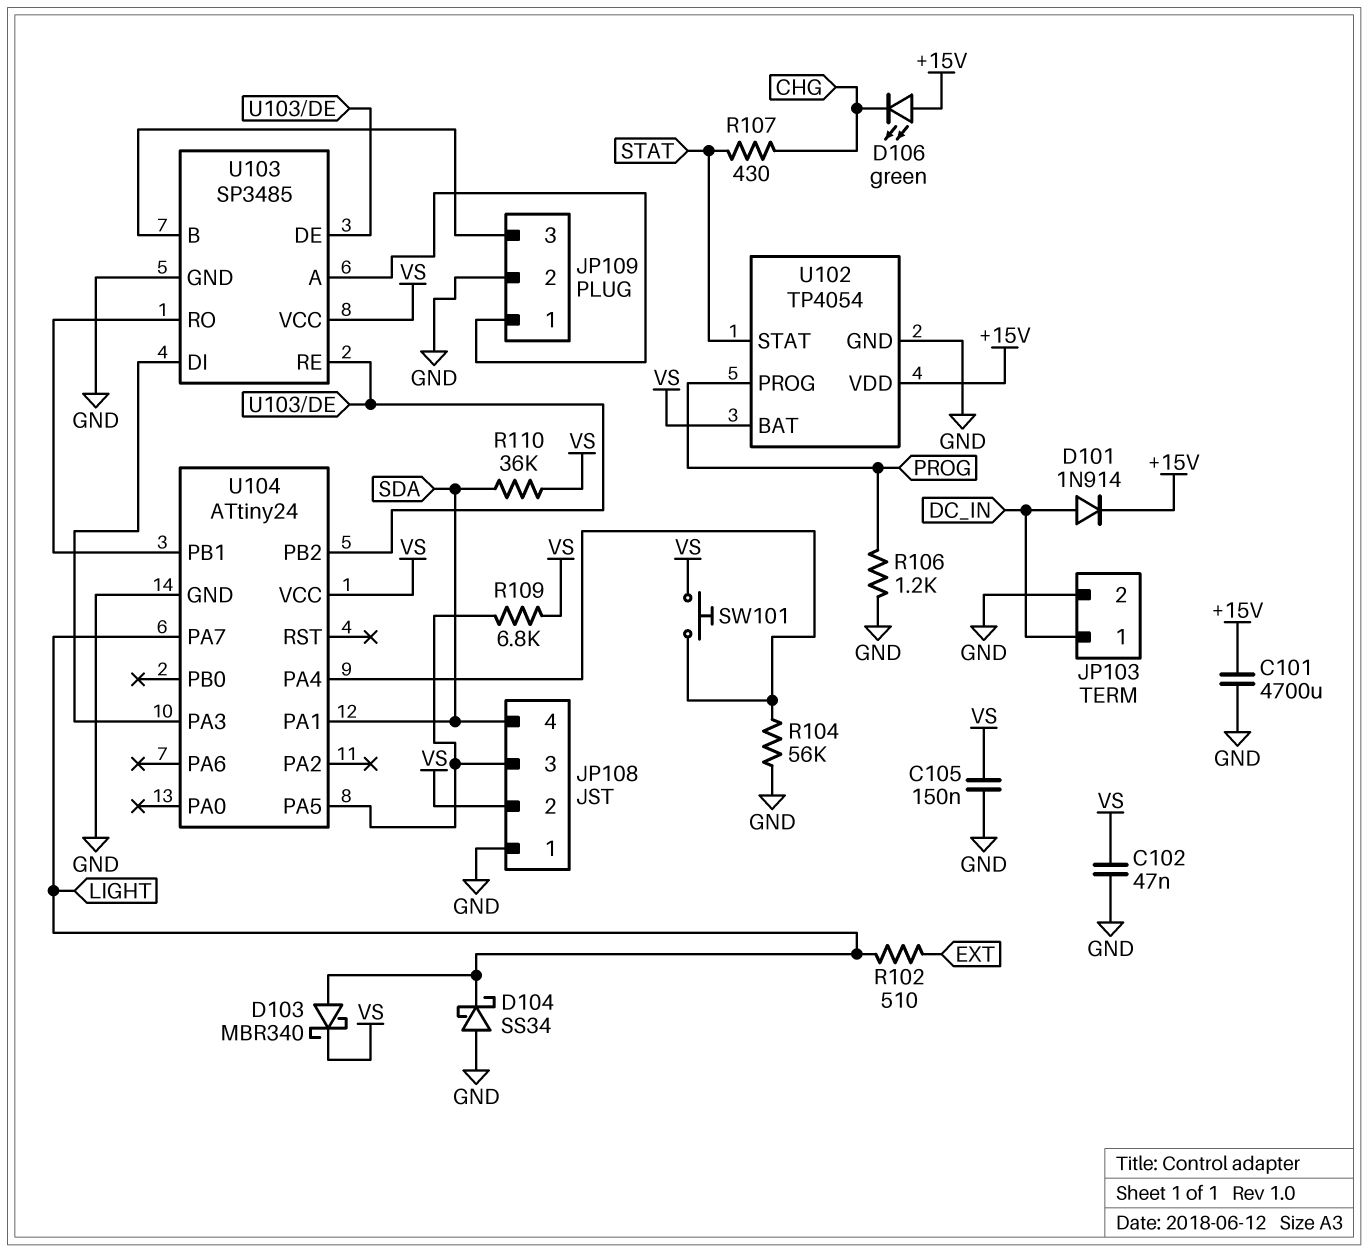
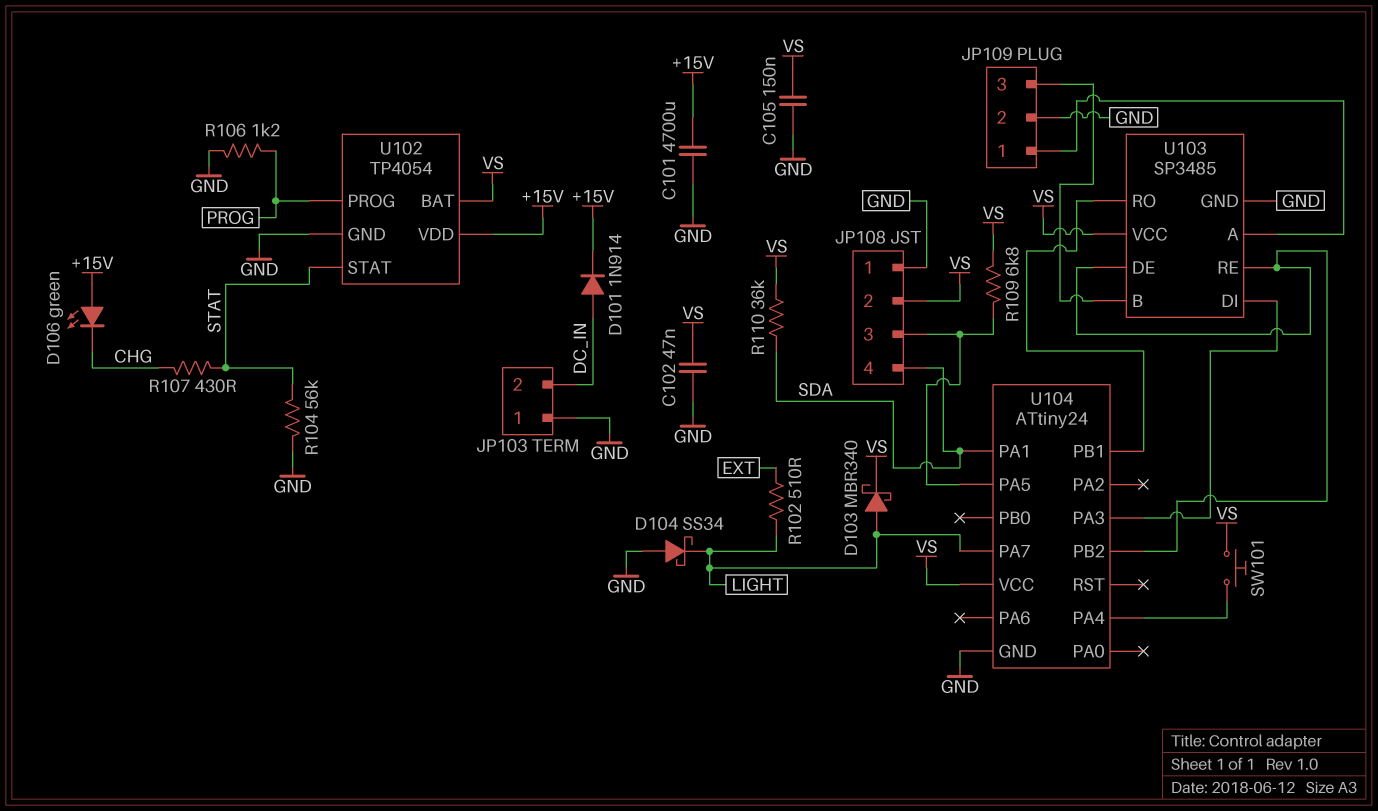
JP103 pin 1: DC_IN -> GND
JP103 pin 2: GND -> DC_IN
R104: 56k (GND, U104/PA4) -> 56k (GND, STAT)

